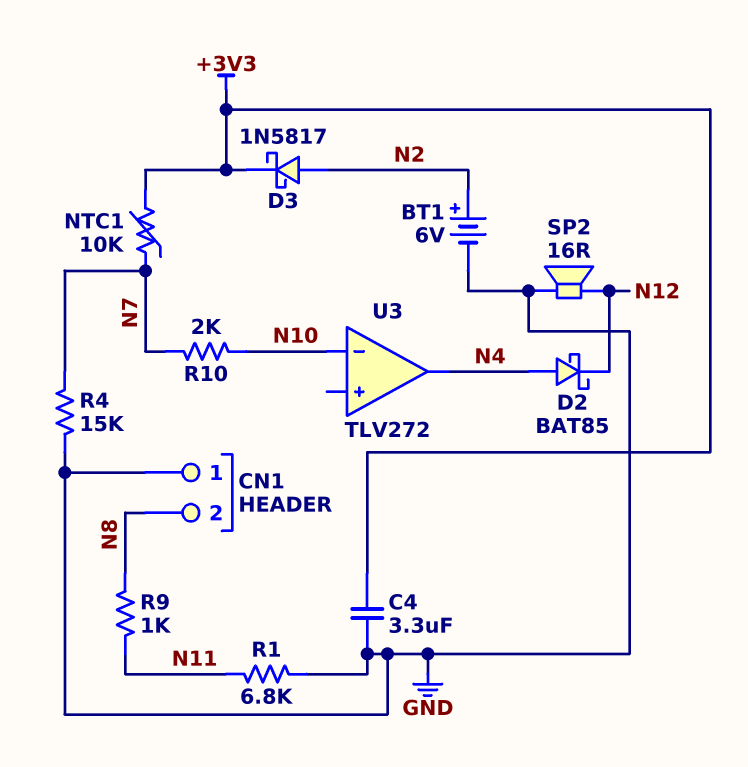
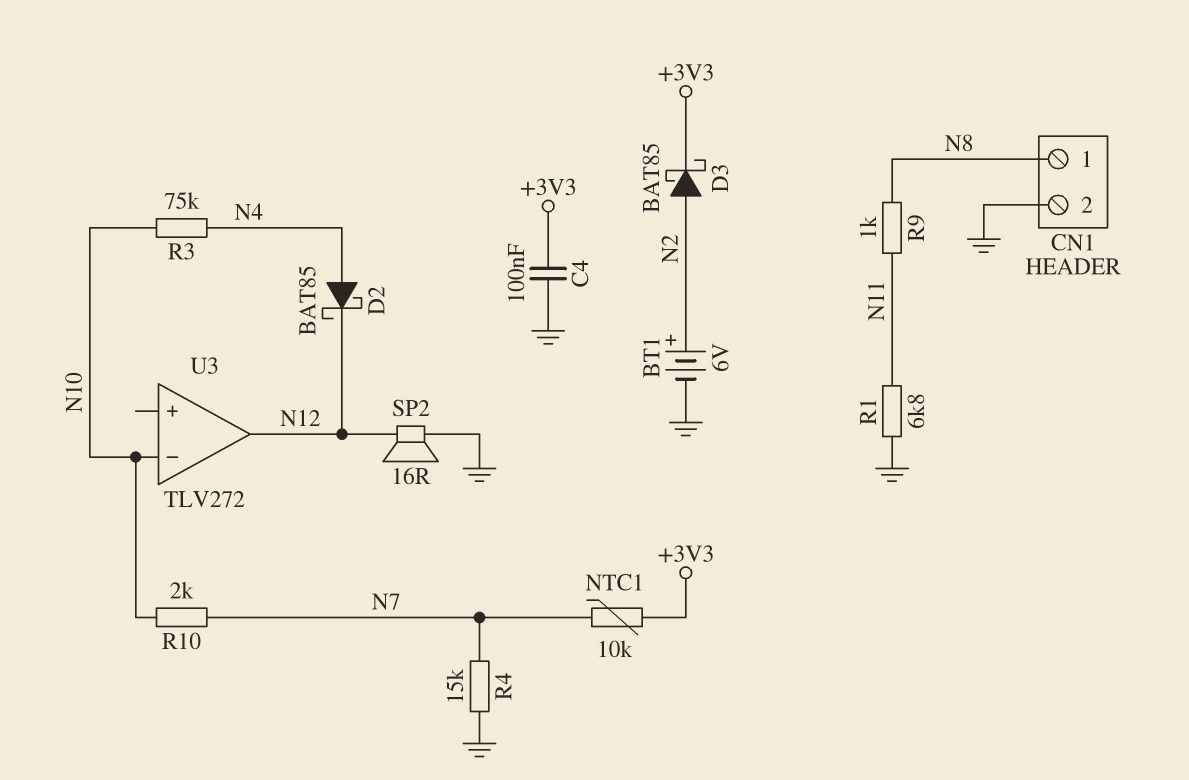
C4: 3.3uF (+3V3, GND) -> 100nF (+3V3, GND)
CN1 pin 1: GND -> N8
CN1 pin 2: N8 -> GND
D3: schottky 1N5817 (A N2, K +3V3) -> schottky BAT85 (A N2, K +3V3)
R3: none -> 75k (N4, N10)
U3 pin out: N4 -> N12

